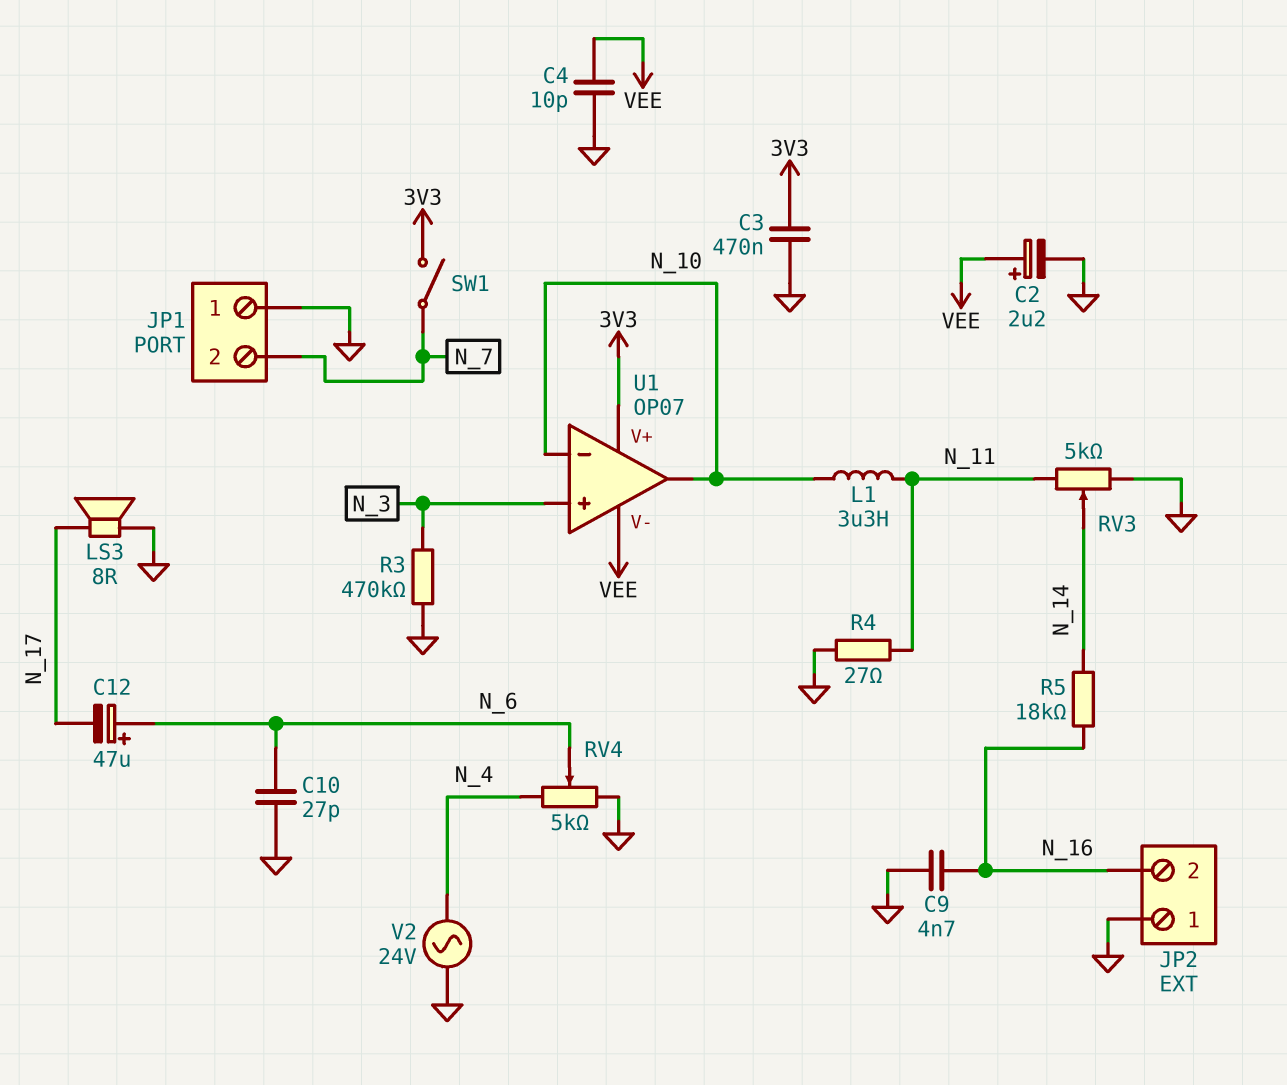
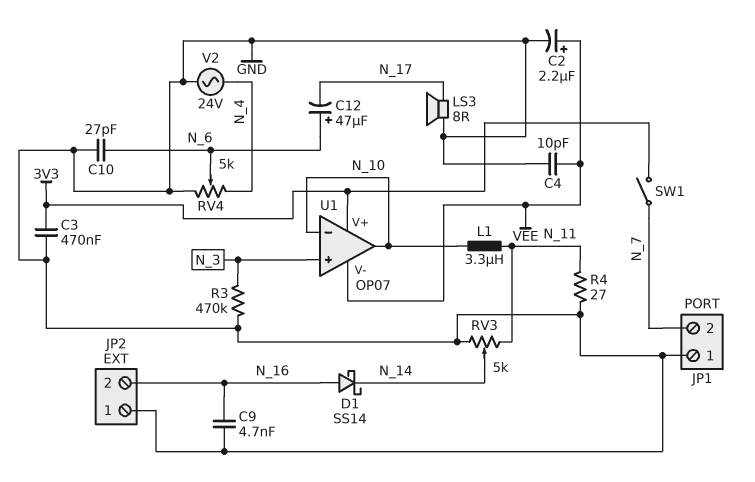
D1: none -> schottky SS14 (A N_16, K N_14)
R5: 18k (N_14, N_16) -> none

